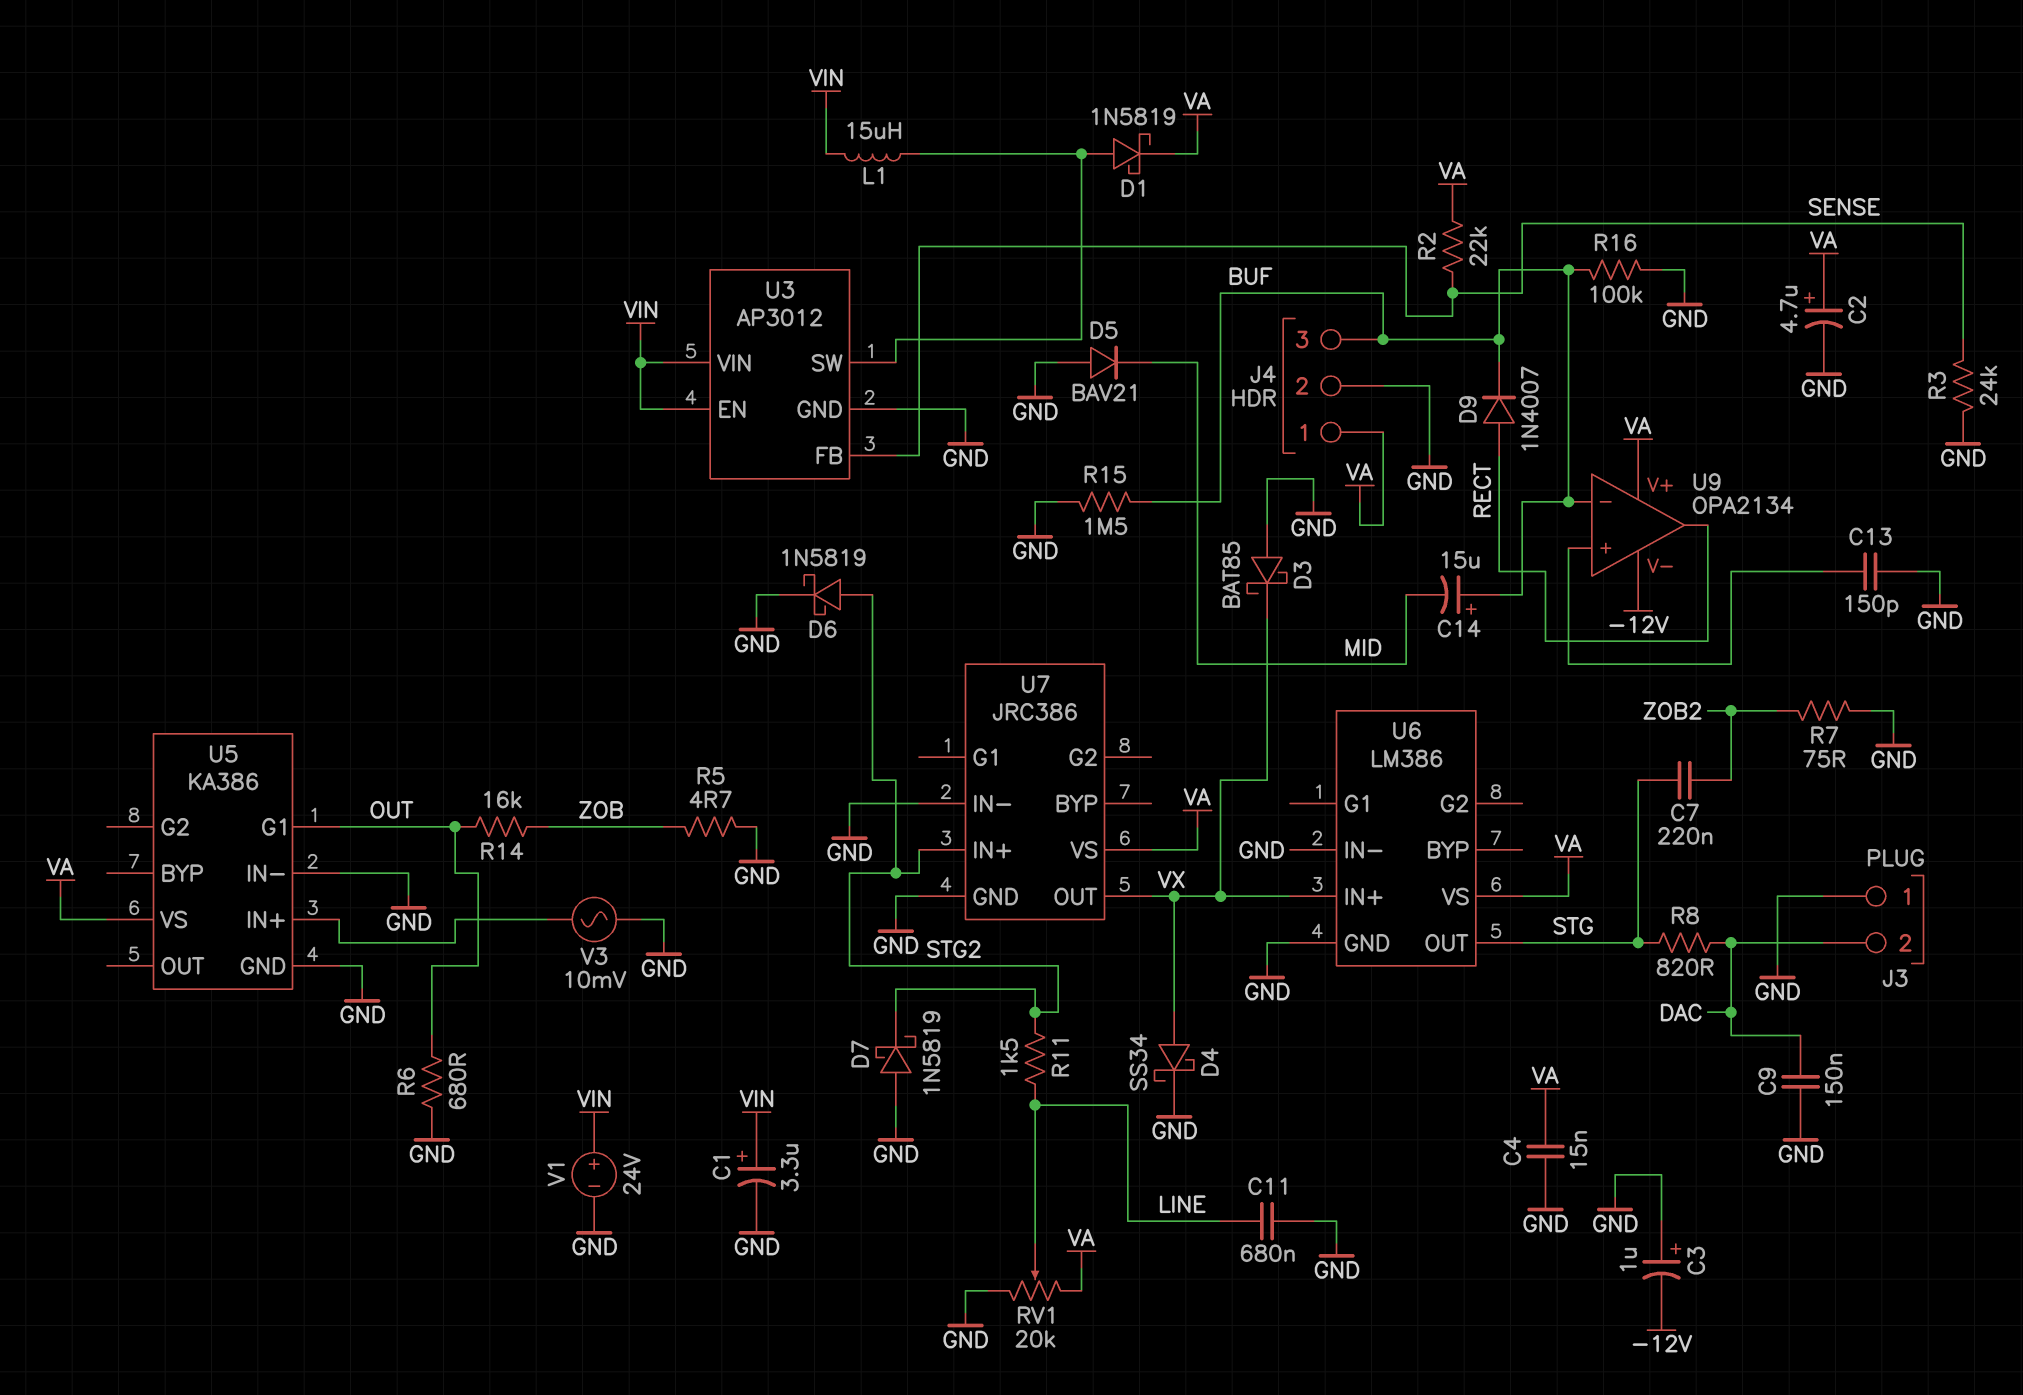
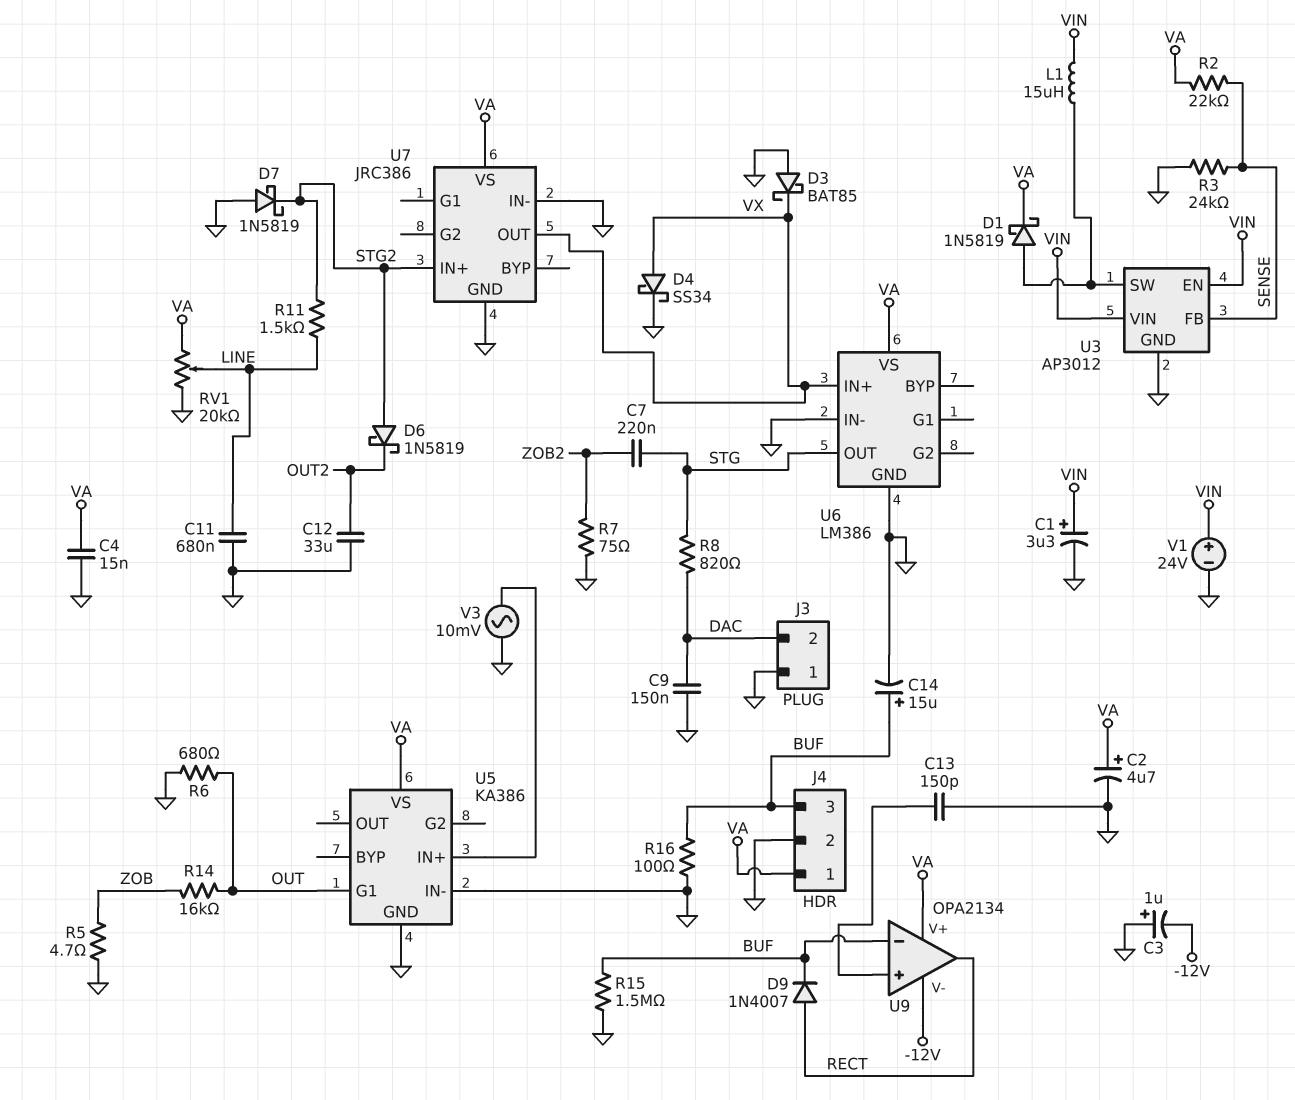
C12: none -> 33uF (GND, OUT2)
C14: 15uF (plus BUF, minus MID) -> 15uF (plus BUF, minus GND)
D5: diode BAV21 (A GND, K MID) -> none
D6: schottky 1N5819 (A STG2, K GND) -> schottky 1N5819 (A STG2, K OUT2)
R16: 100k (BUF, GND) -> 100 (BUF, GND)

